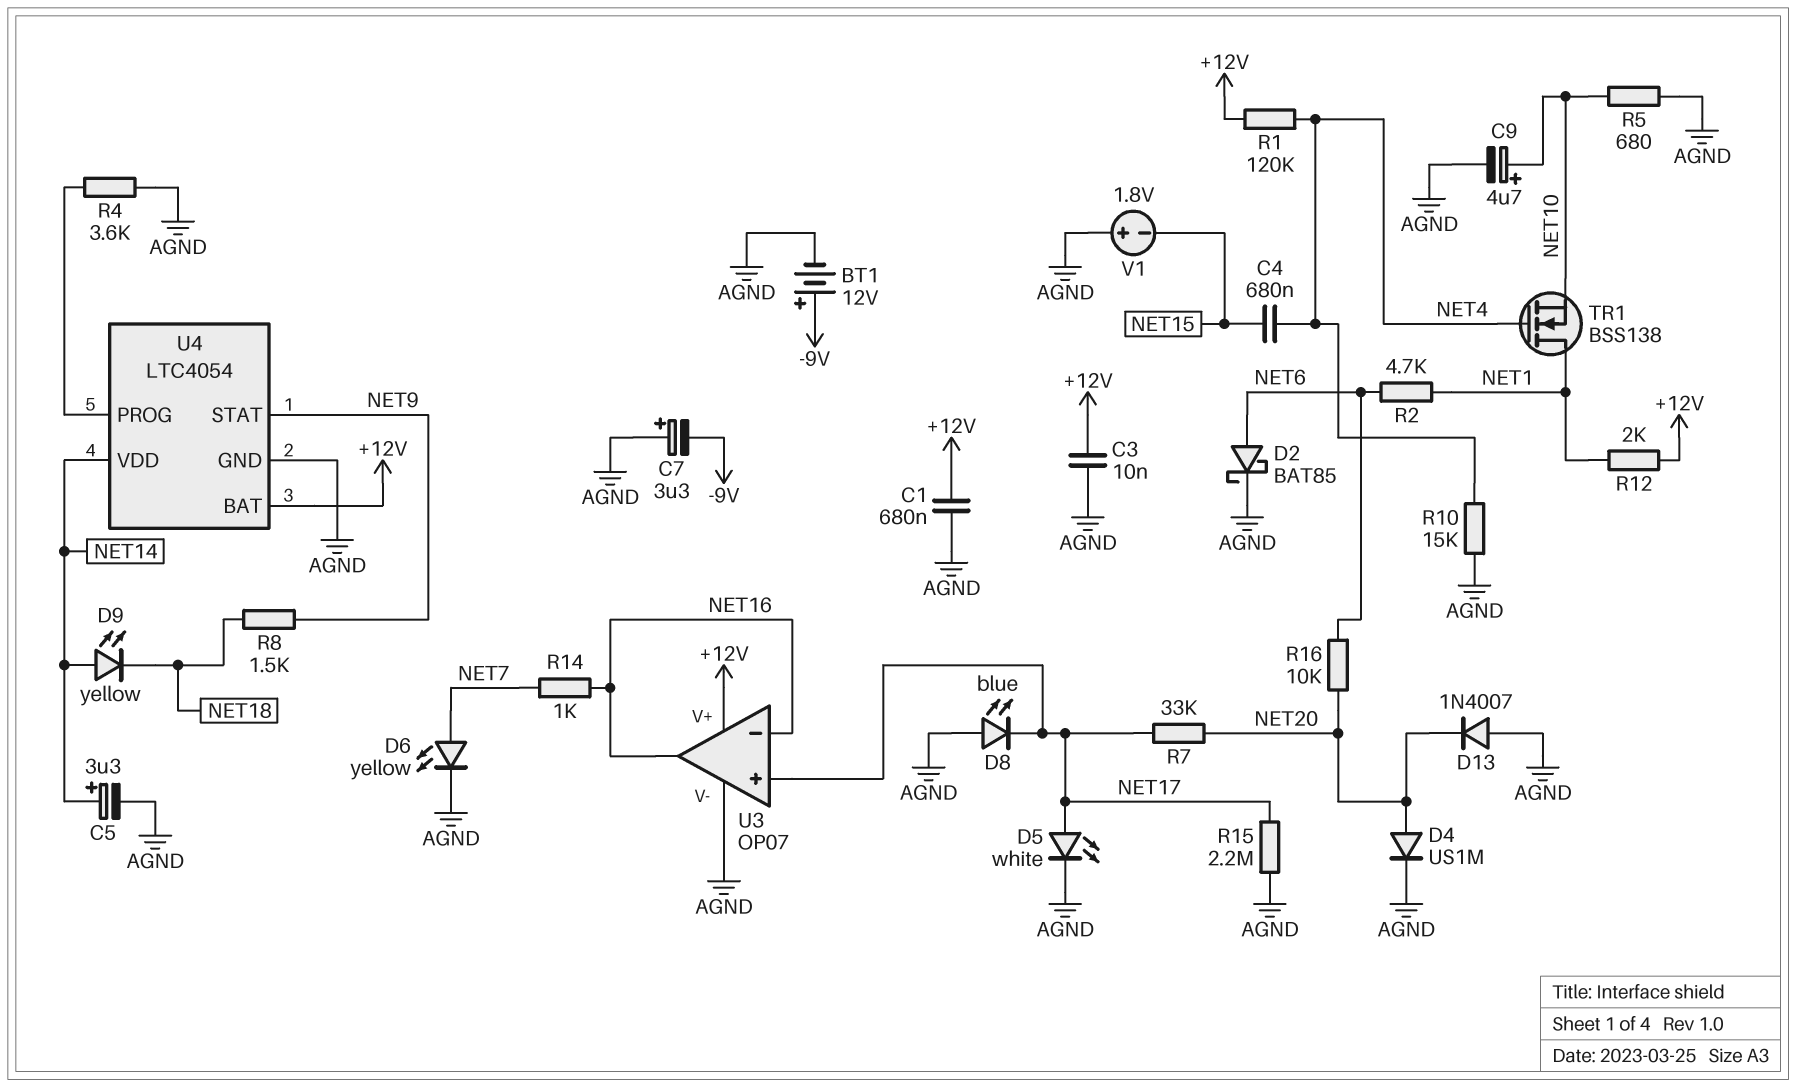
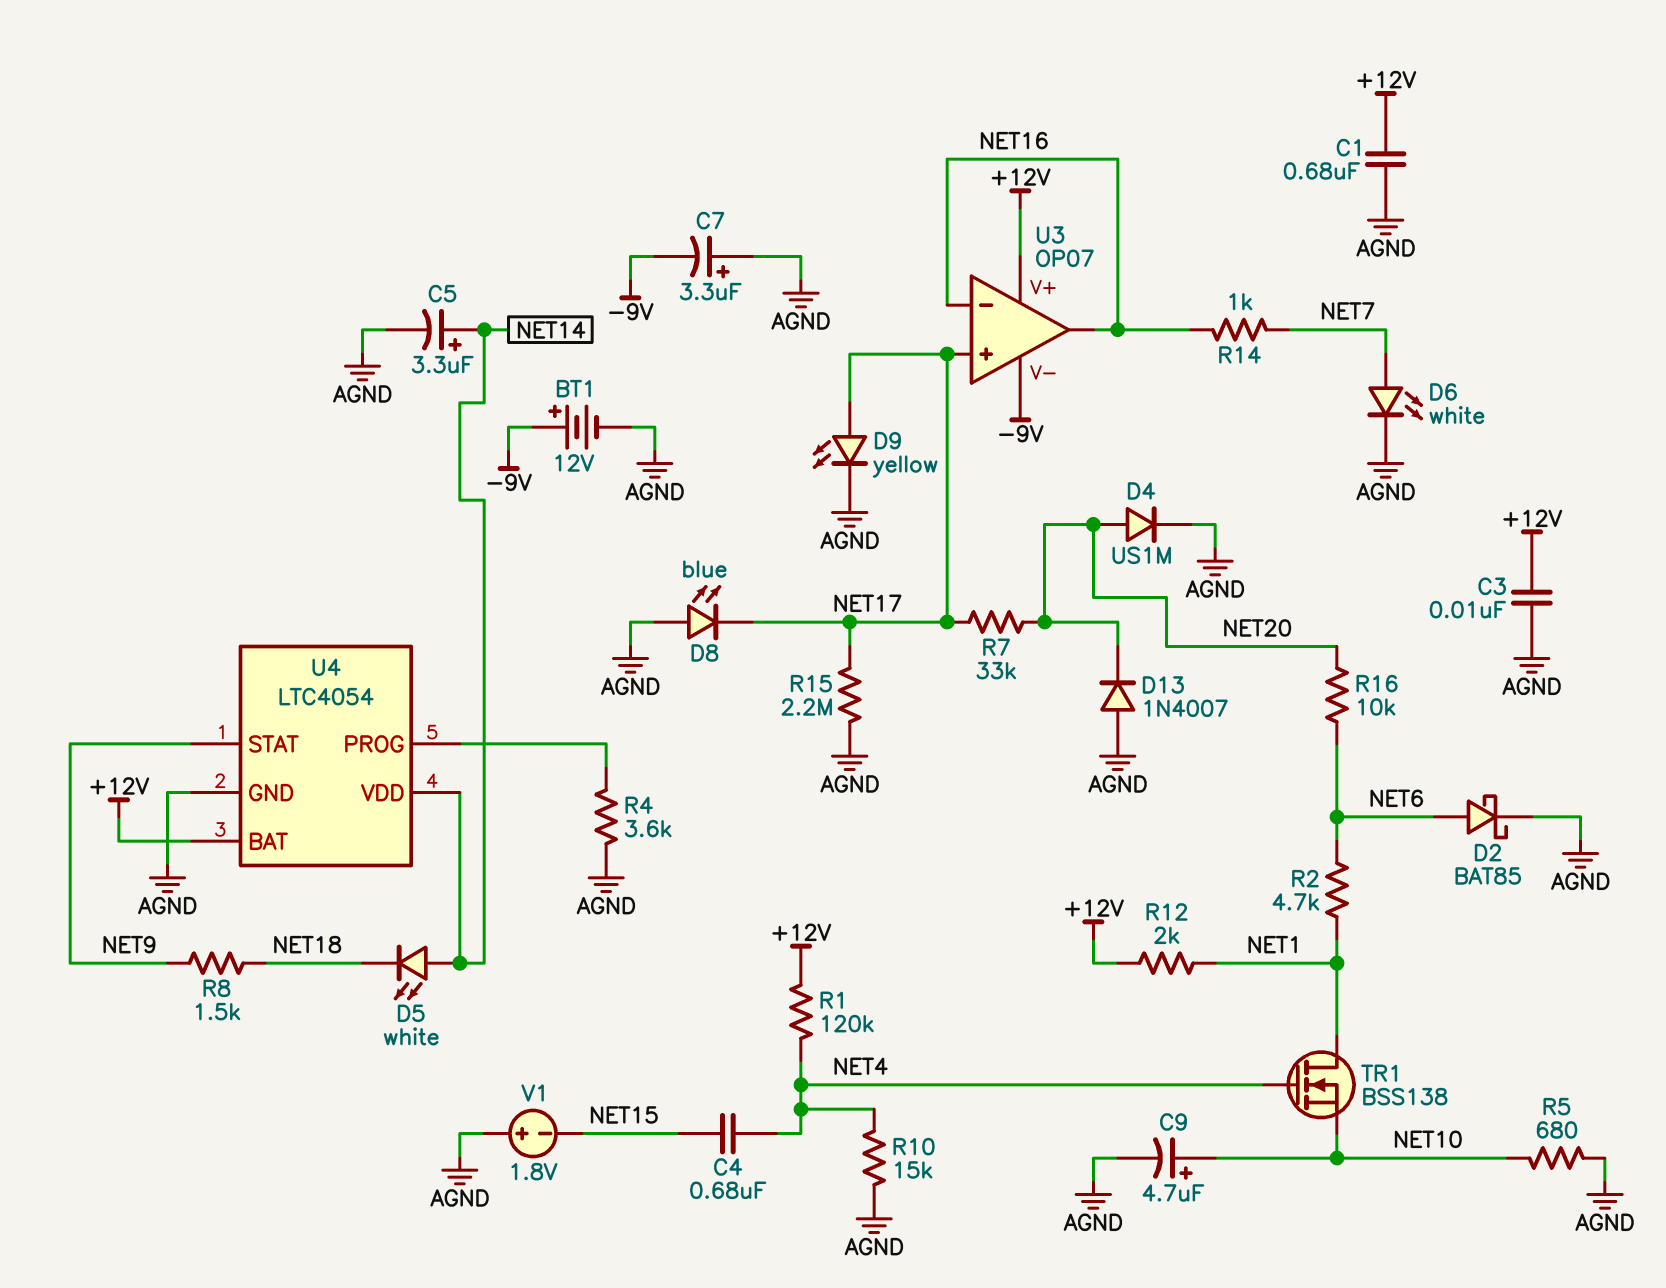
D5: LED white (A NET17, K AGND) -> LED white (A NET14, K NET18)
D6: LED yellow (A NET7, K AGND) -> LED white (A NET7, K AGND)
D9: LED yellow (A NET14, K NET18) -> LED yellow (A NET17, K AGND)
U3 pin V-: AGND -> -9V

